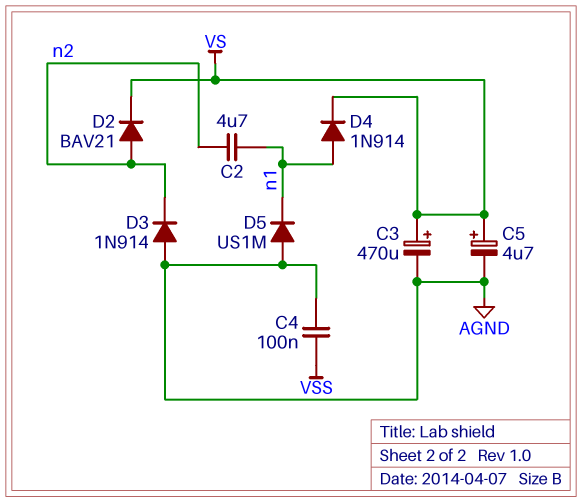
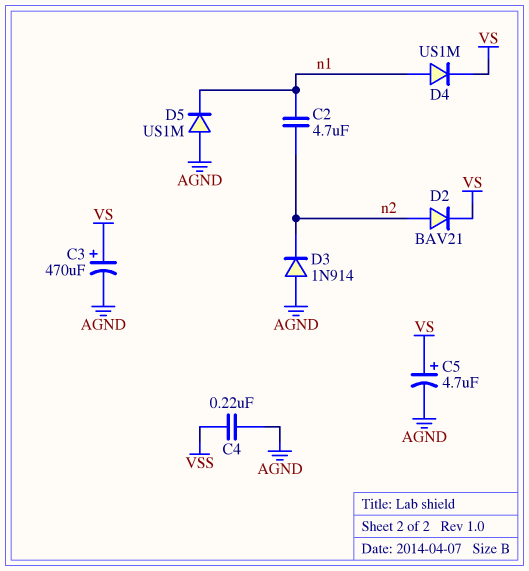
C4: 100nF (AGND, VSS) -> 220nF (AGND, VSS)
D4: diode 1N914 (A n1, K VS) -> diode US1M (A n1, K VS)

